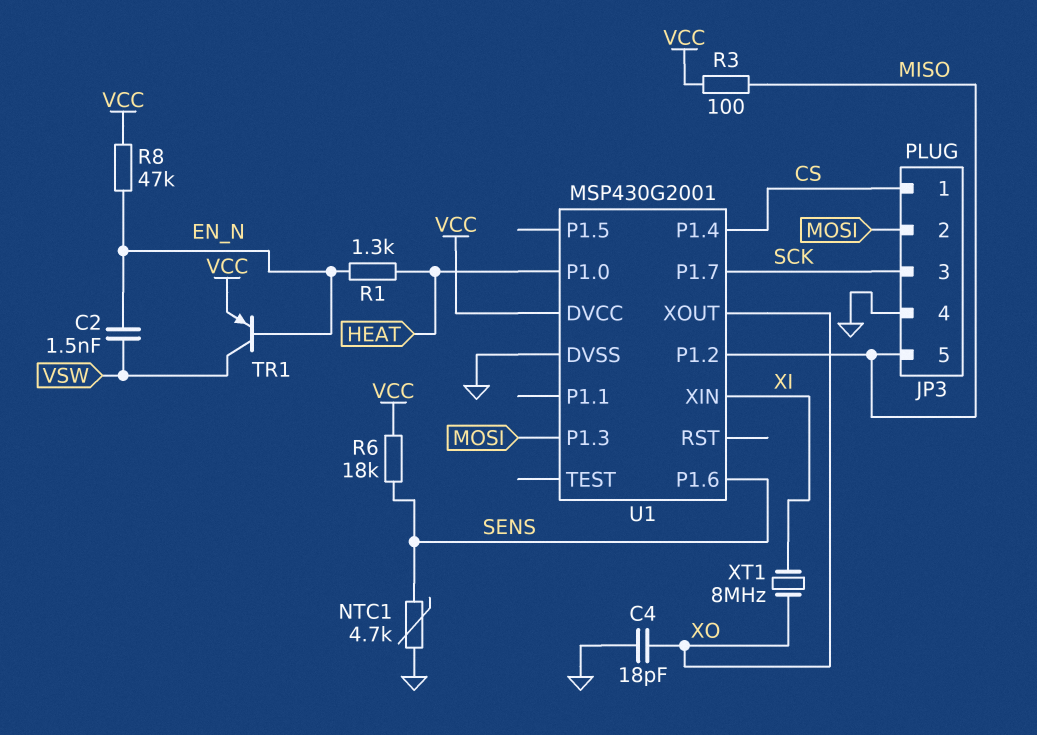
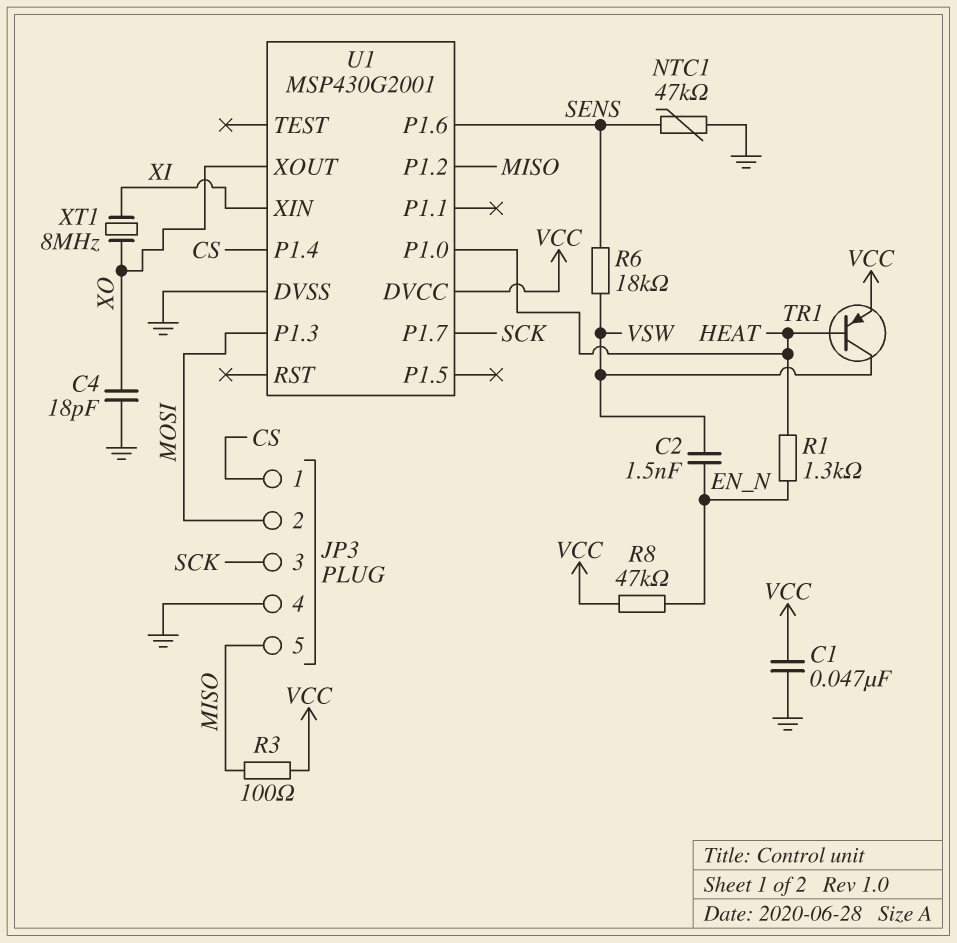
C1: none -> 47nF (GND, VCC)
NTC1: 4.7k (GND, SENS) -> 47k (GND, SENS)
R6: 18k (SENS, VCC) -> 18k (SENS, VSW)
TR1: PNP (B EN_N, C VSW, E VCC) -> PNP (B HEAT, C VSW, E VCC)

